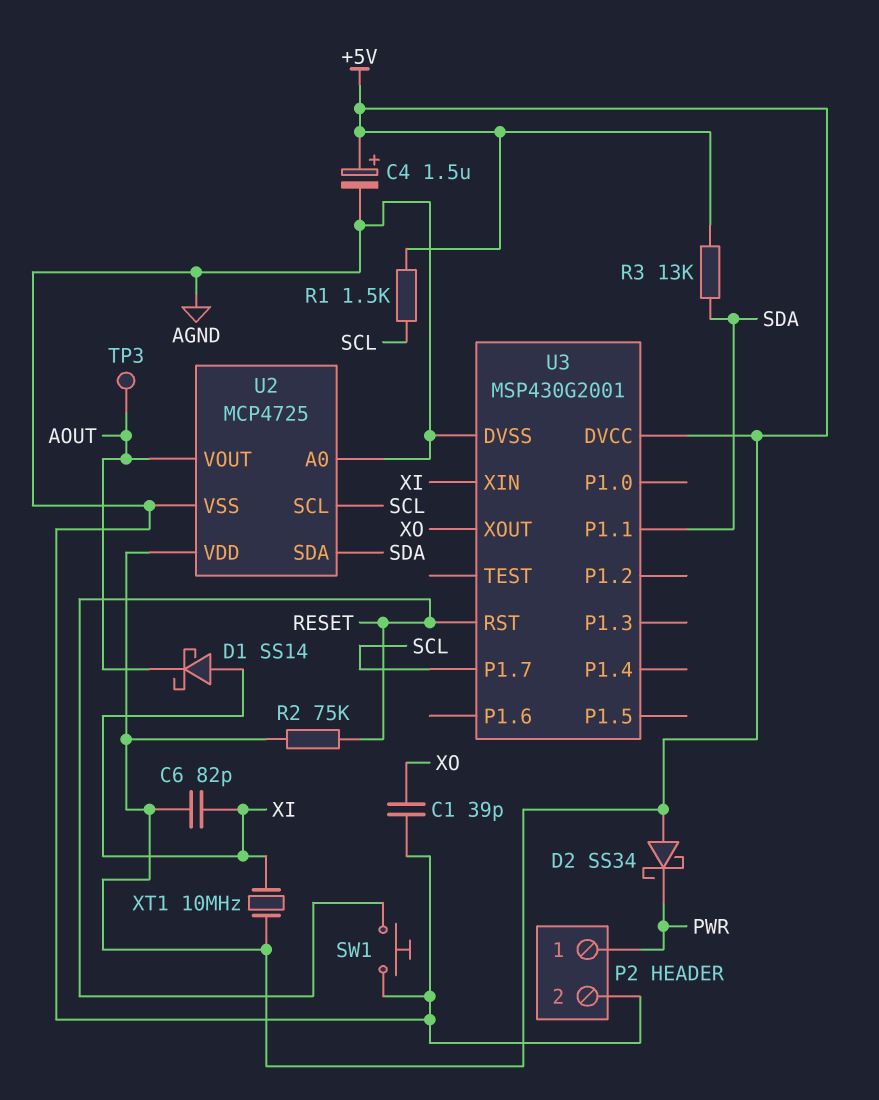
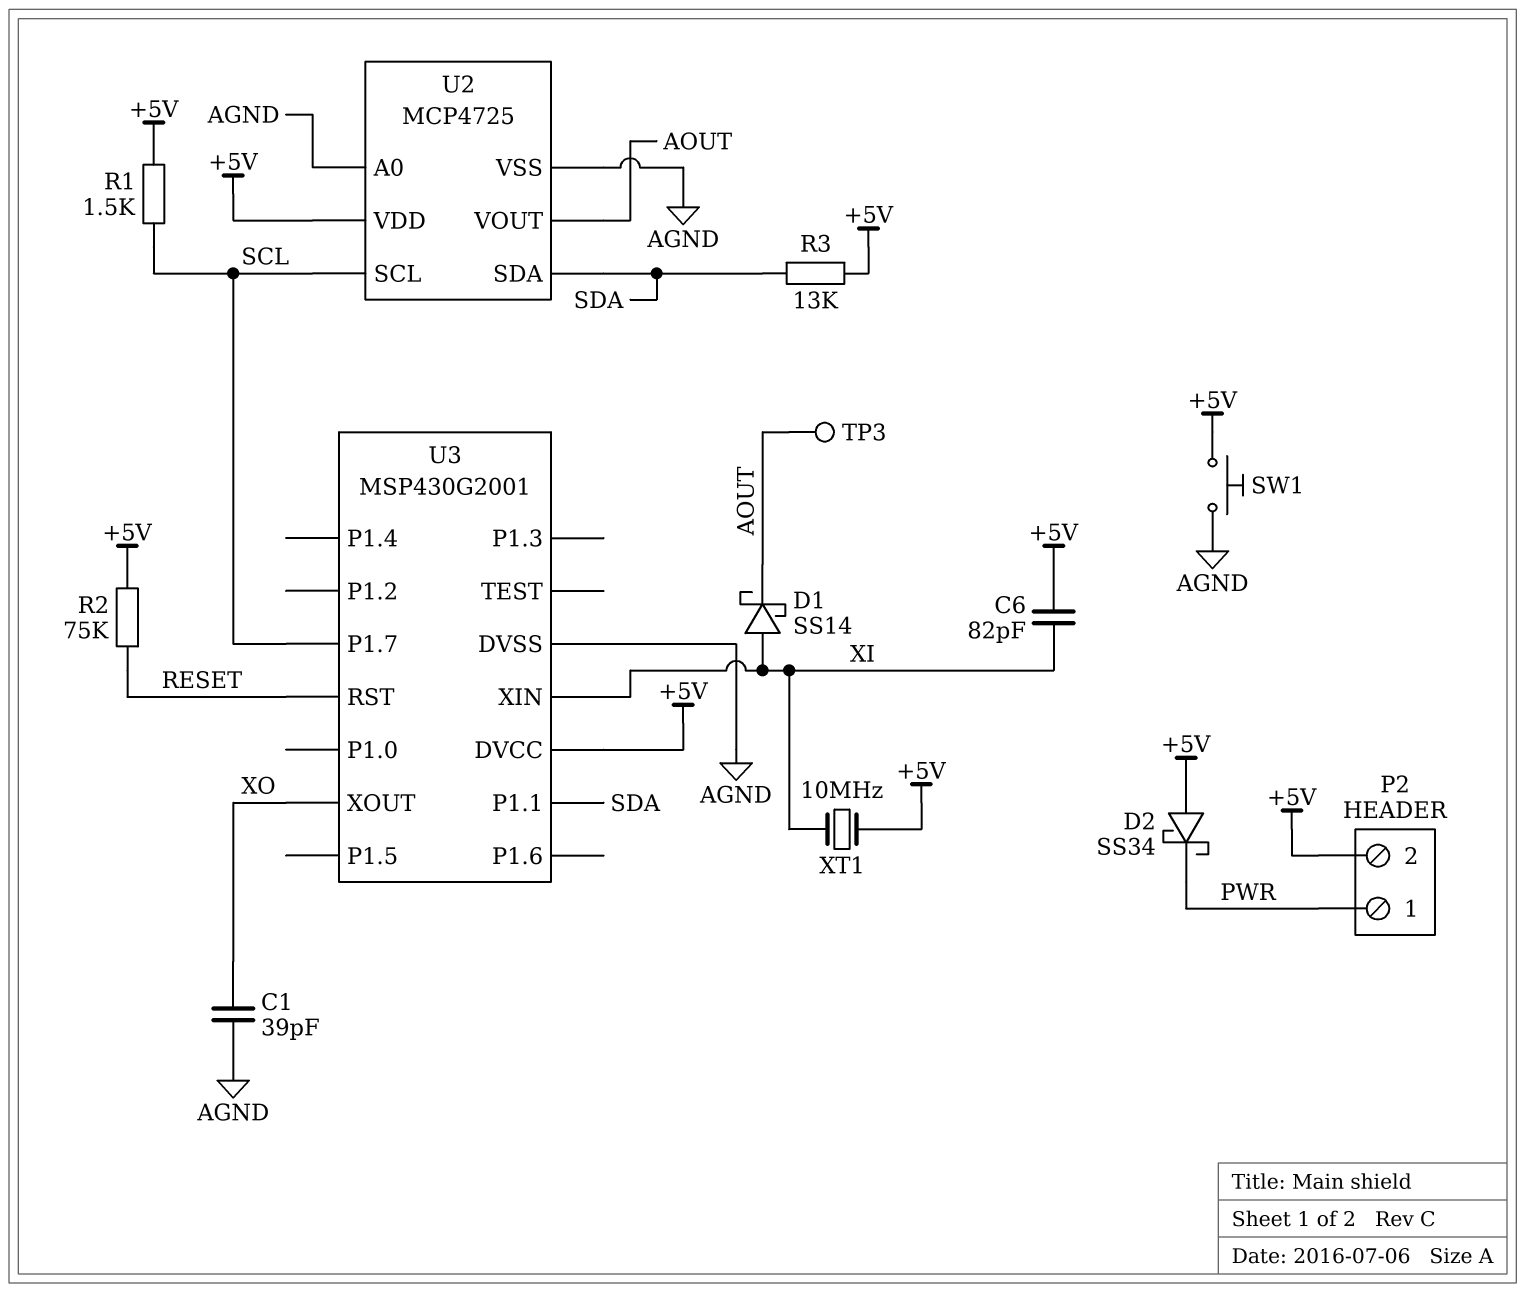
C4: 1.5uF (plus +5V, minus AGND) -> none
P2 pin 2: AGND -> +5V
SW1: button (AGND, RESET) -> button (+5V, AGND)

